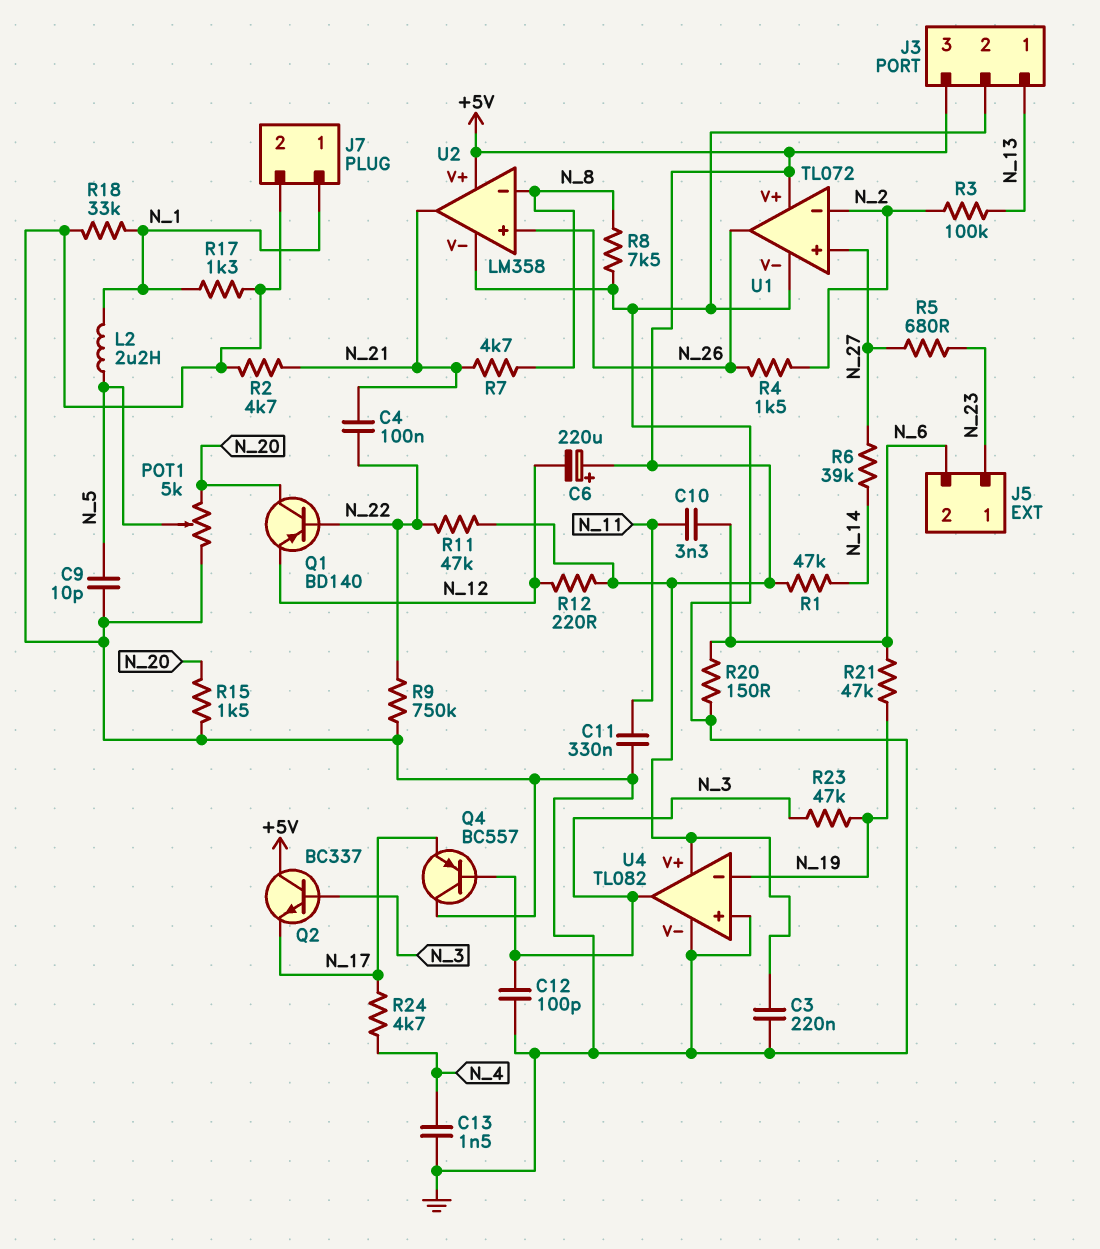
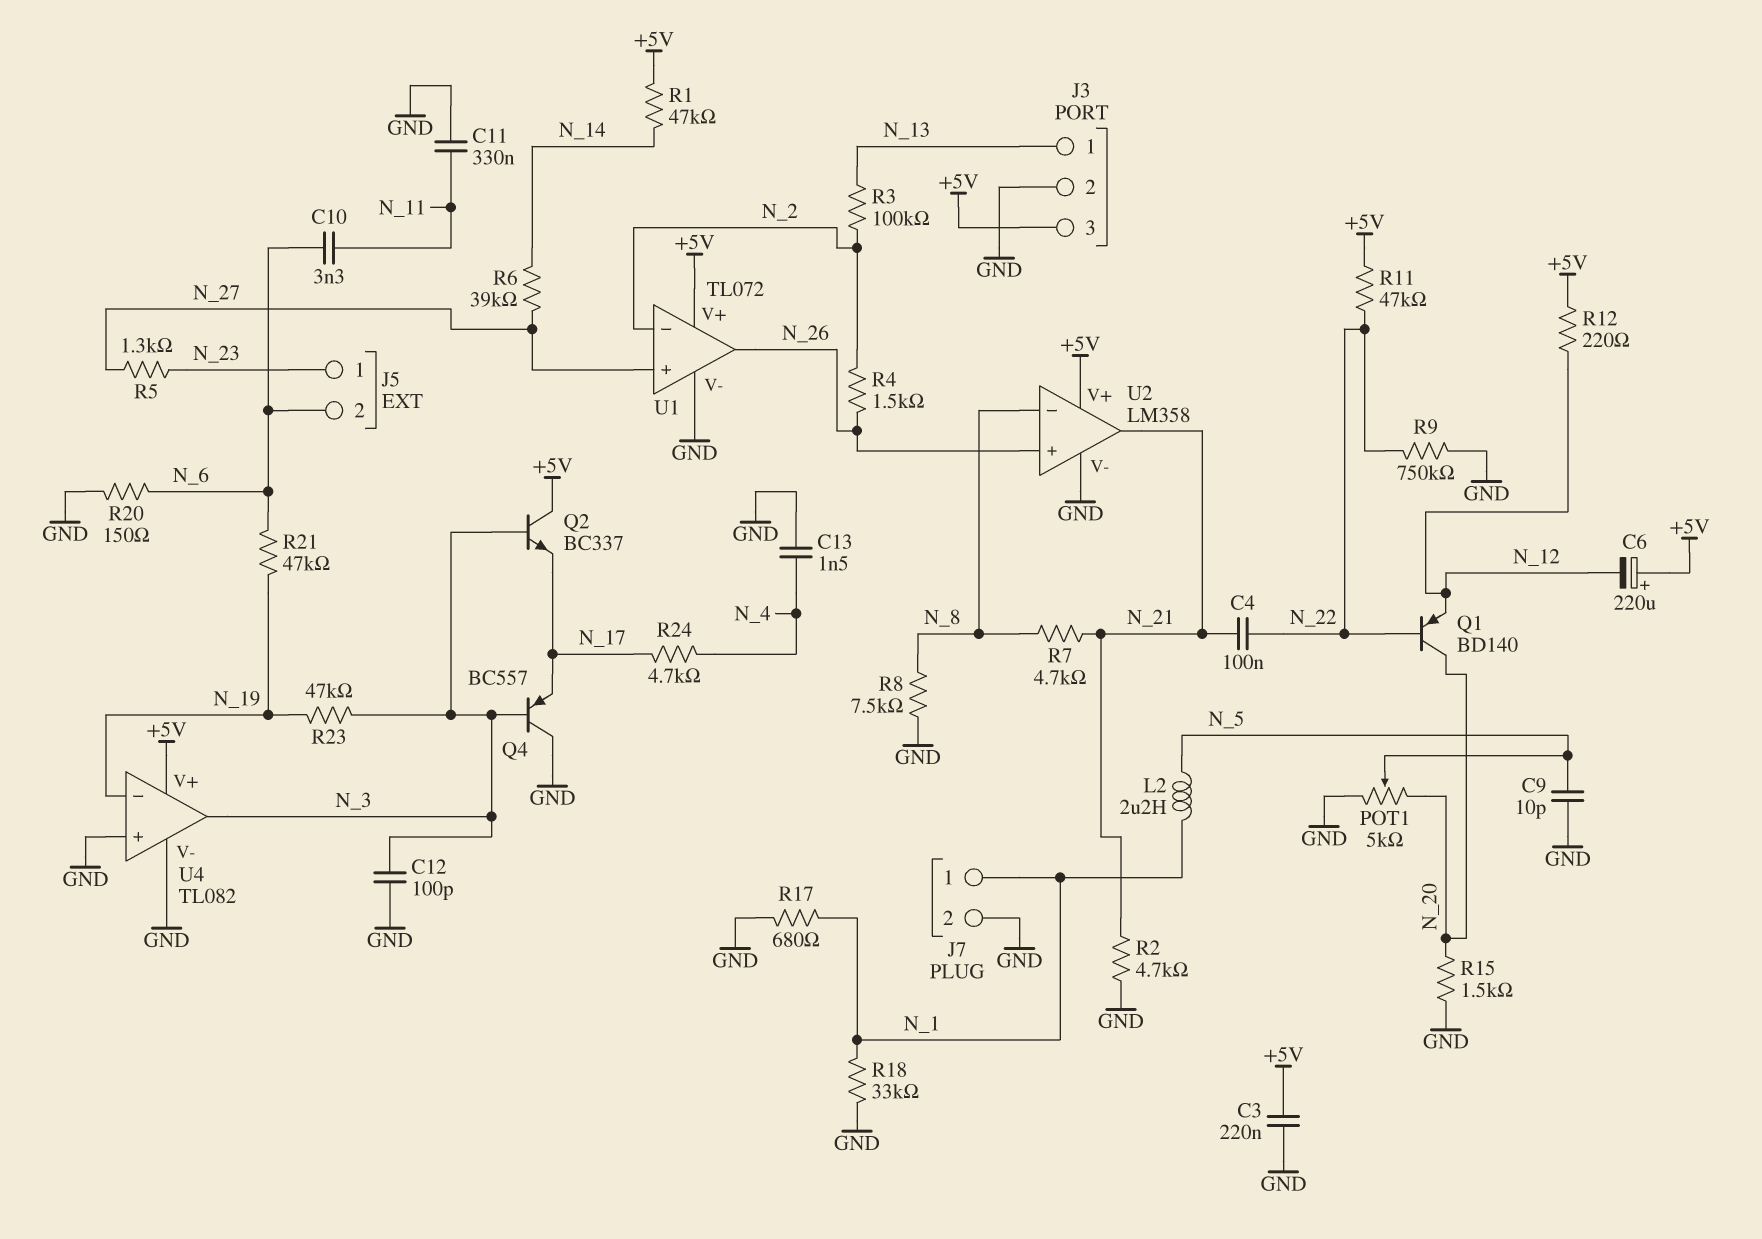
R5: 680 (N_23, N_27) -> 1.3k (N_23, N_27)
R17: 1.3k (GND, N_1) -> 680 (GND, N_1)

